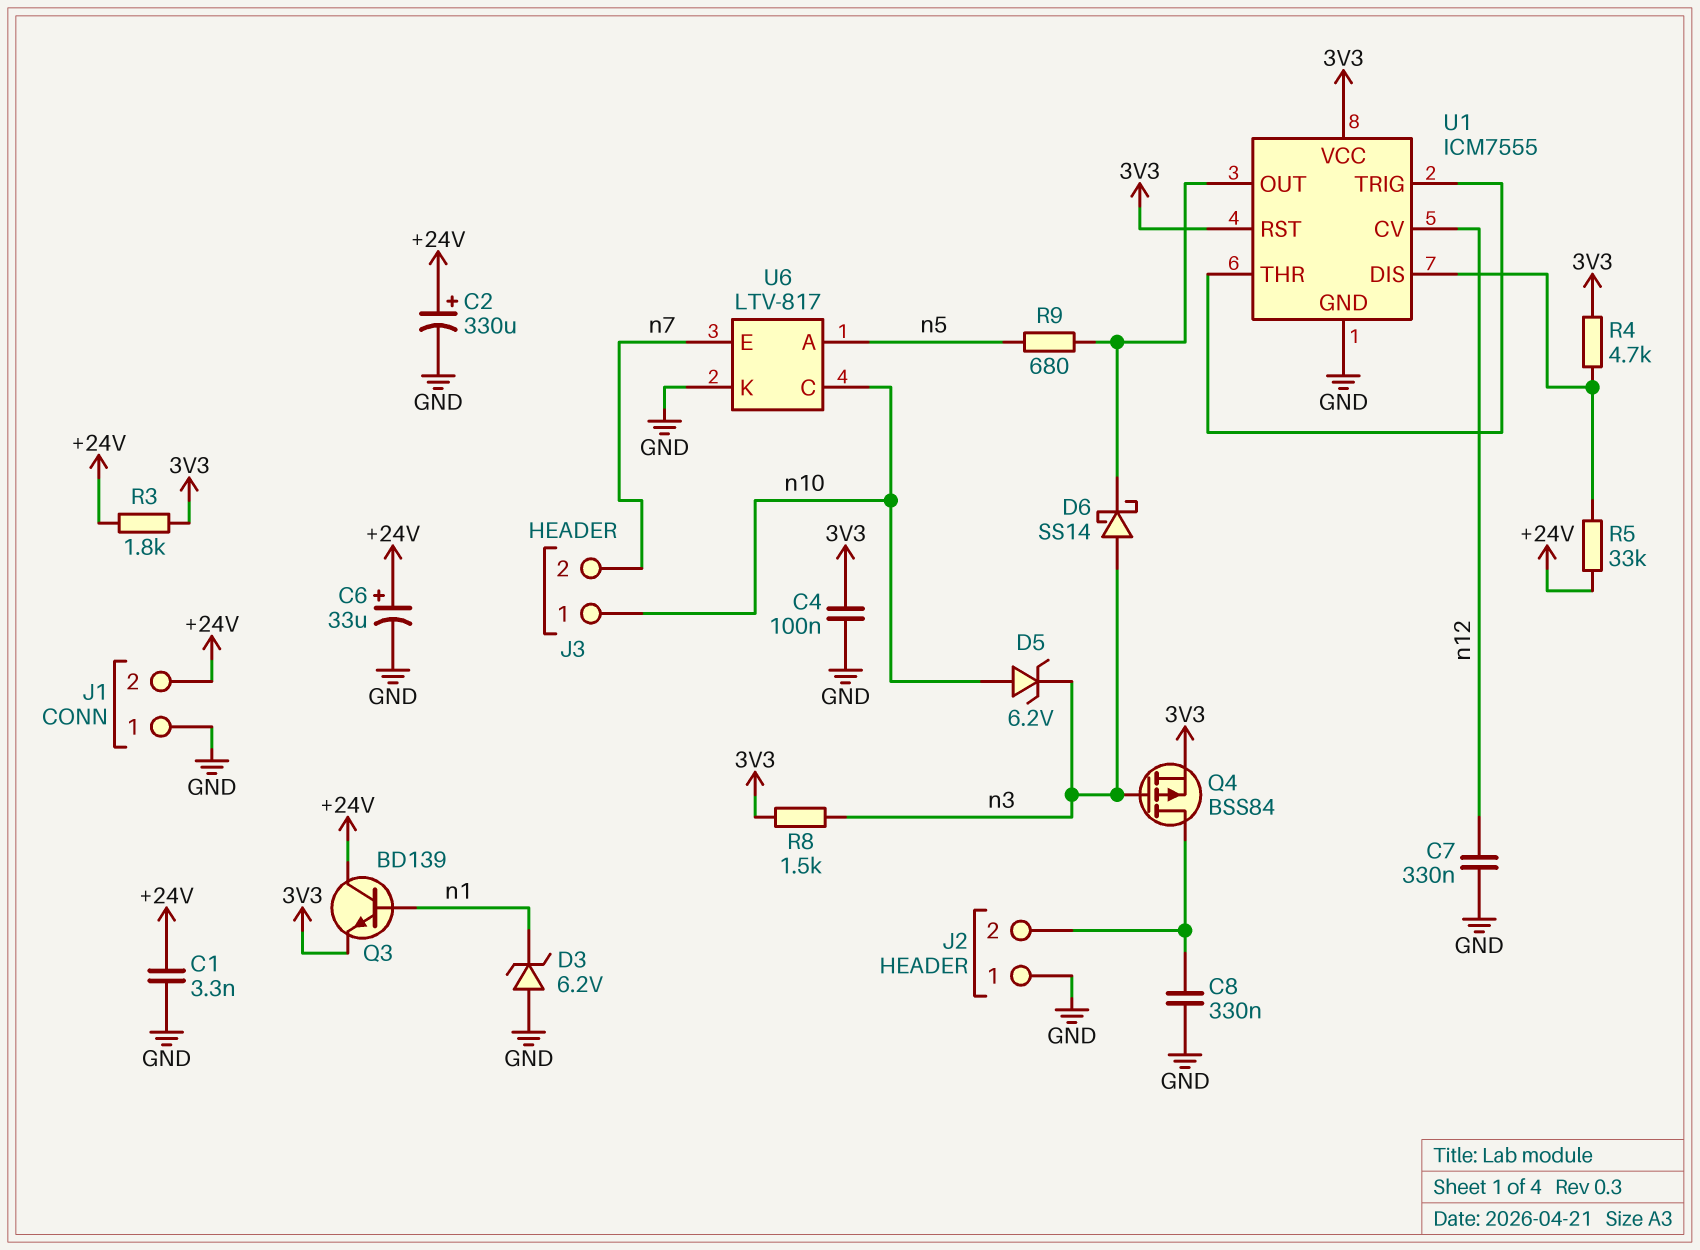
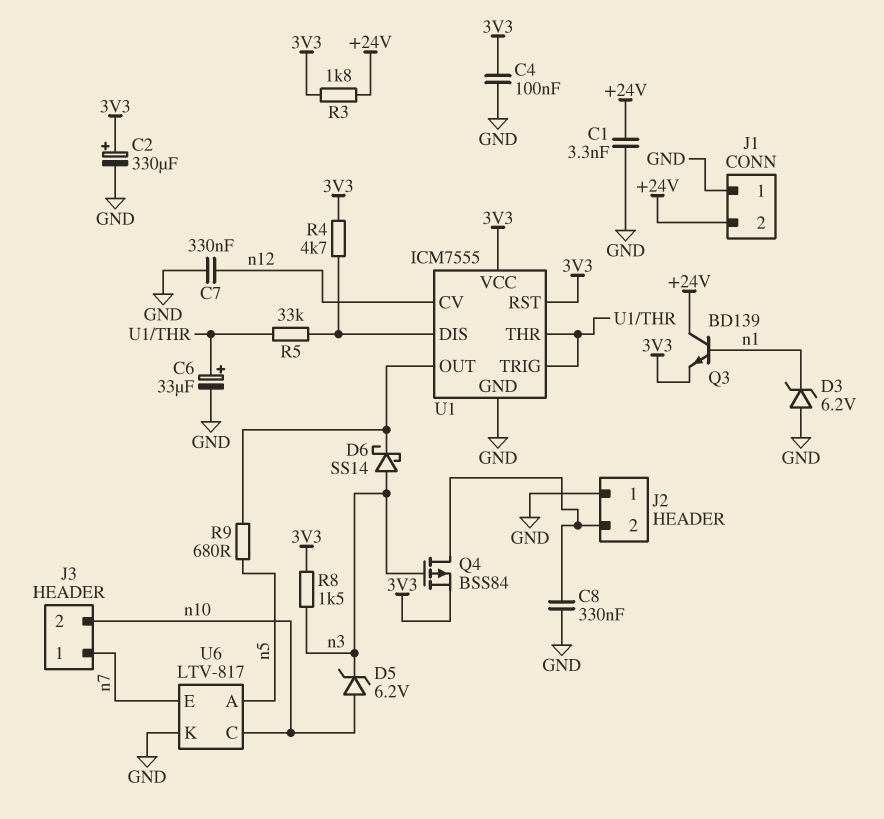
C2: 330uF (plus +24V, minus GND) -> 330uF (plus 3V3, minus GND)
C6: 33uF (plus +24V, minus GND) -> 33uF (plus U1/THR, minus GND)
J3 pin 1: n10 -> n7
J3 pin 2: n7 -> n10
R5: 33k (+24V, U1/DIS) -> 33k (U1/DIS, U1/THR)

